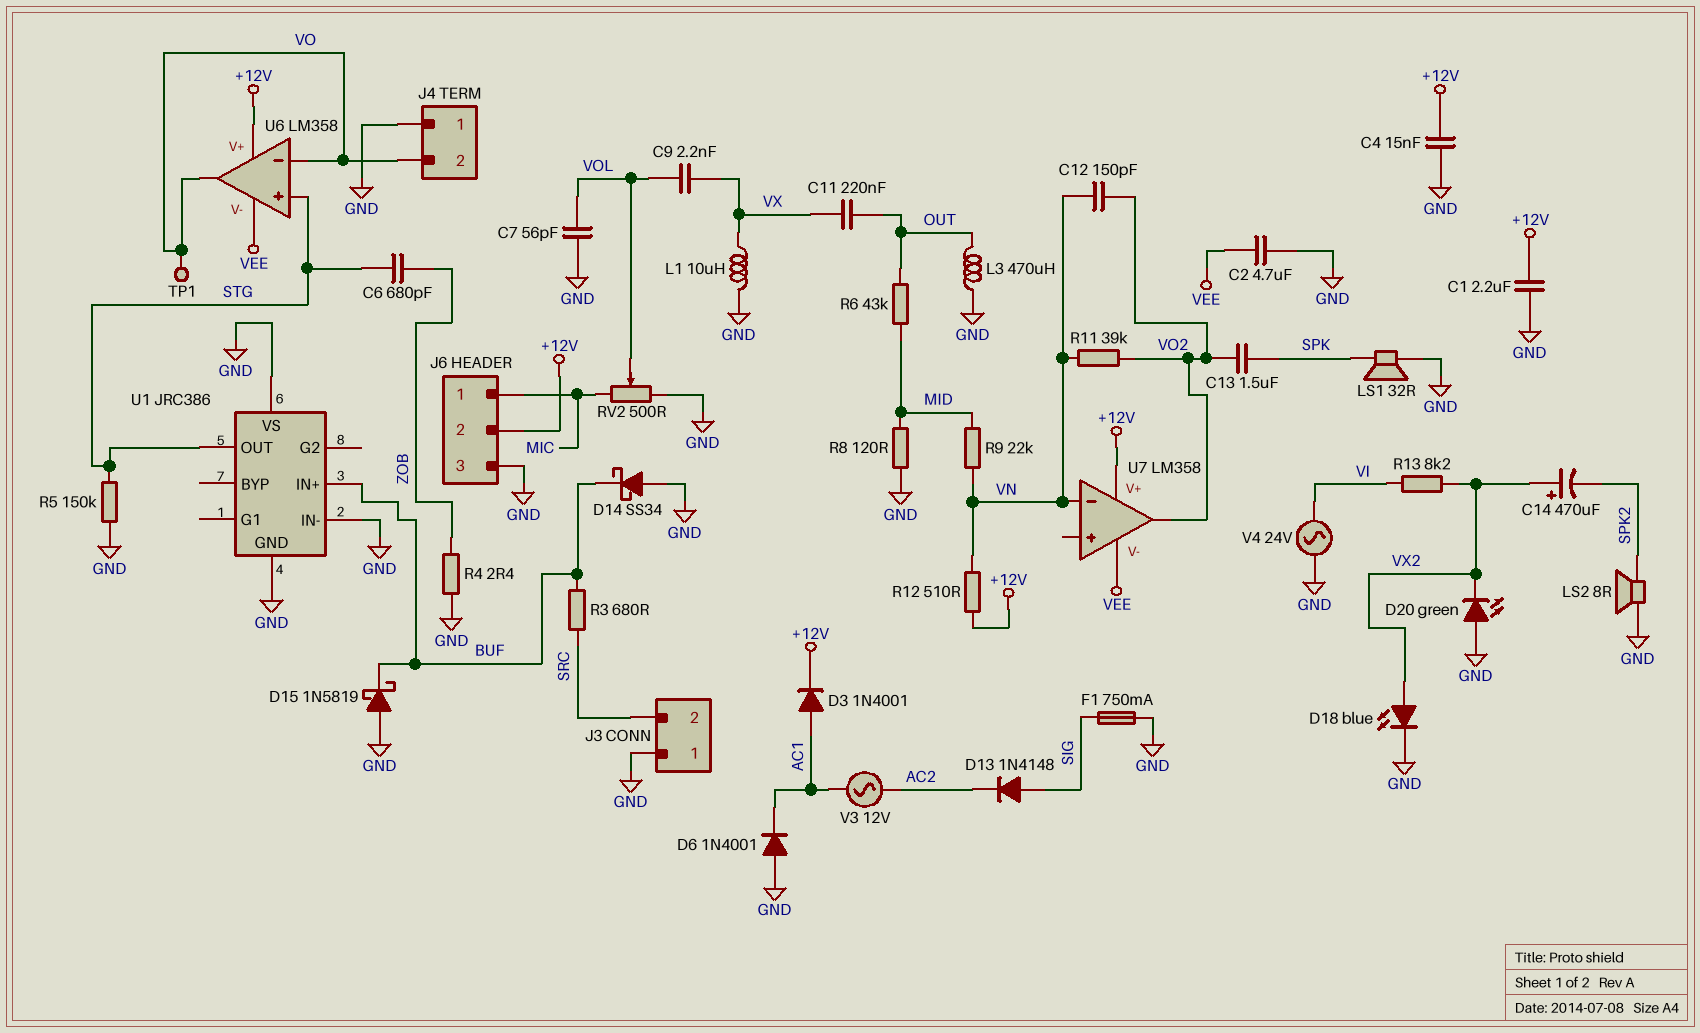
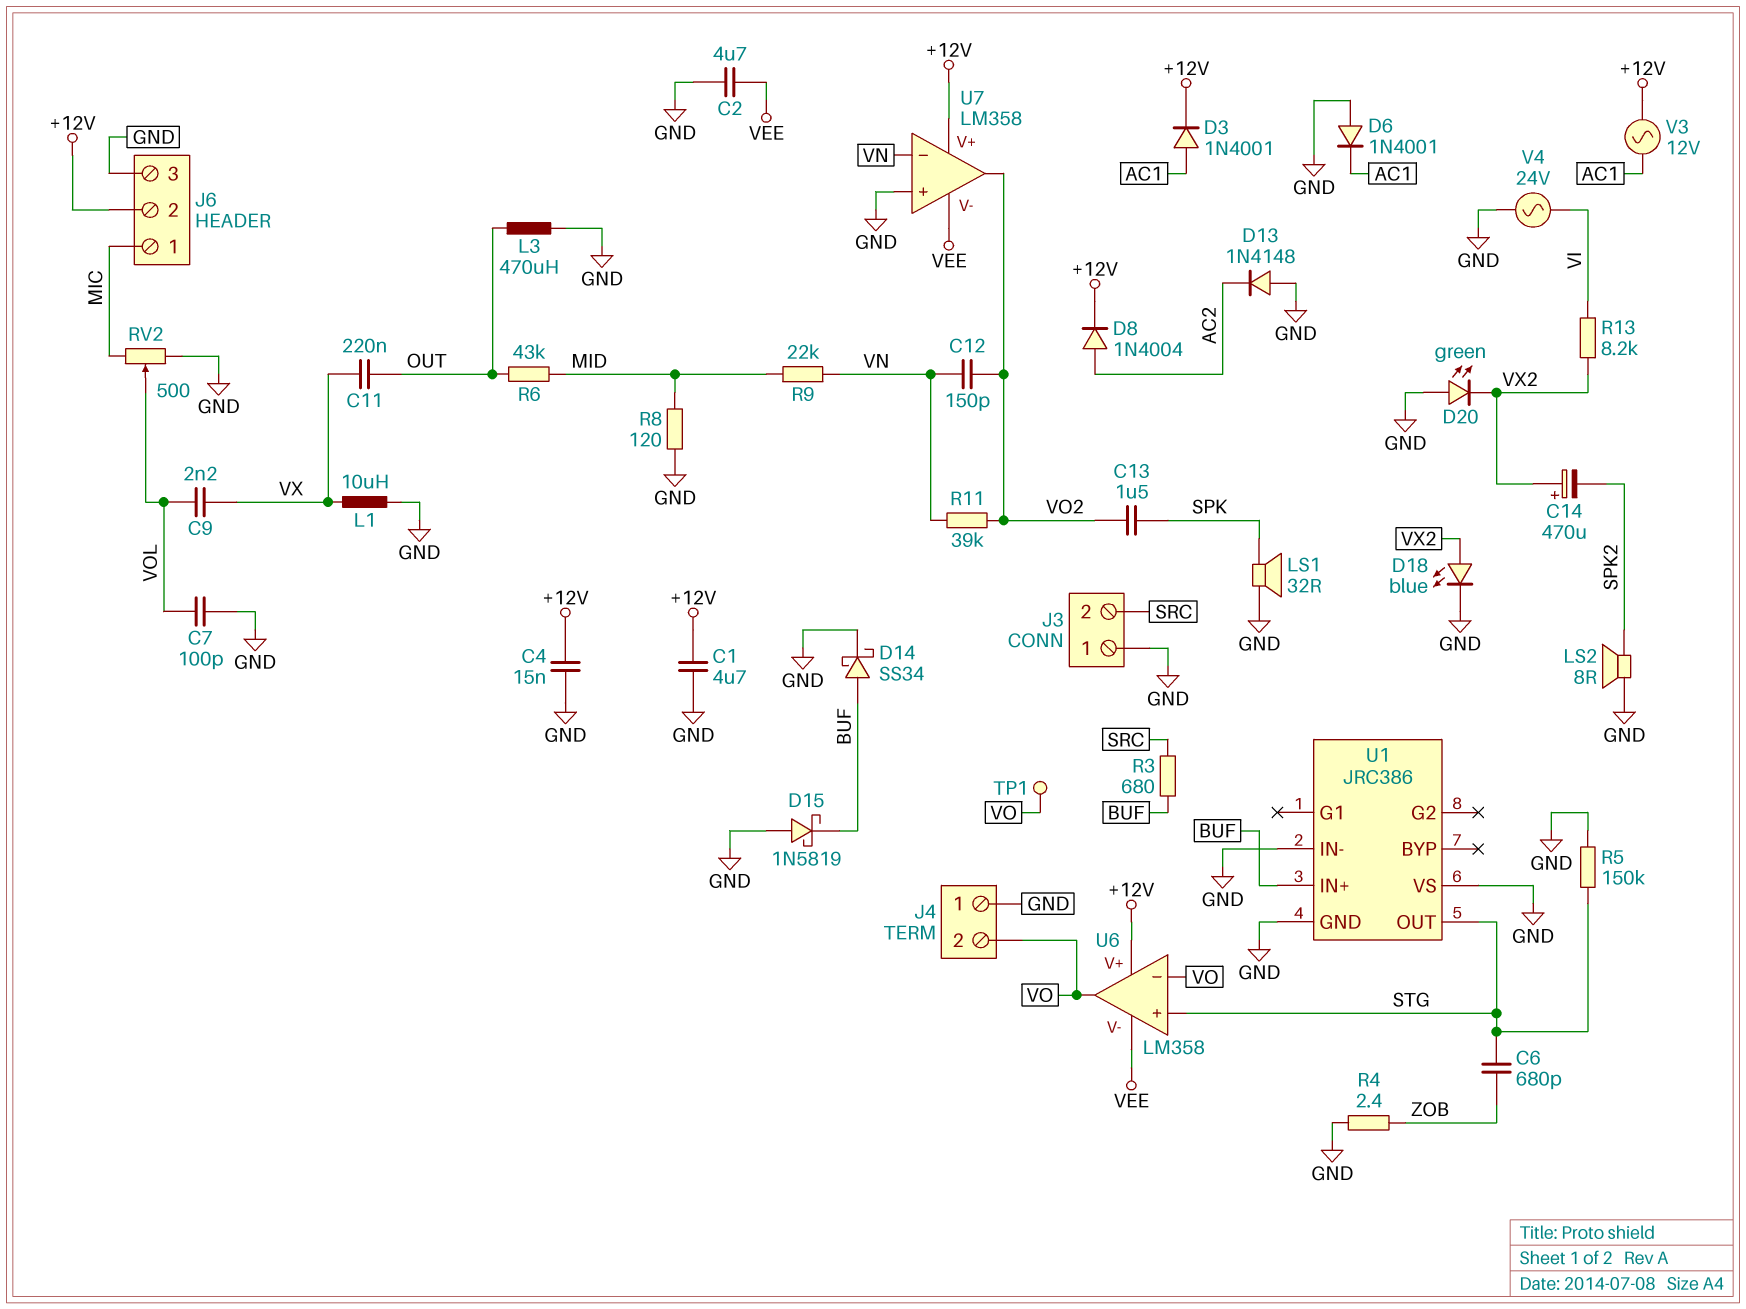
C1: 2.2uF (+12V, GND) -> 4.7uF (+12V, GND)
C7: 56pF (GND, VOL) -> 100pF (GND, VOL)
D8: none -> diode 1N4004 (A AC2, K +12V)
D13: diode 1N4148 (A SIG, K AC2) -> diode 1N4148 (A GND, K AC2)
D14: schottky SS34 (A GND, K BUF) -> schottky SS34 (A BUF, K GND)
F1: 750mA (GND, SIG) -> none
R12: 510 (+12V, VN) -> none
U7 pin in+: none -> GND
V3: AC 12V (AC1, AC2) -> AC 12V (+12V, AC1)

